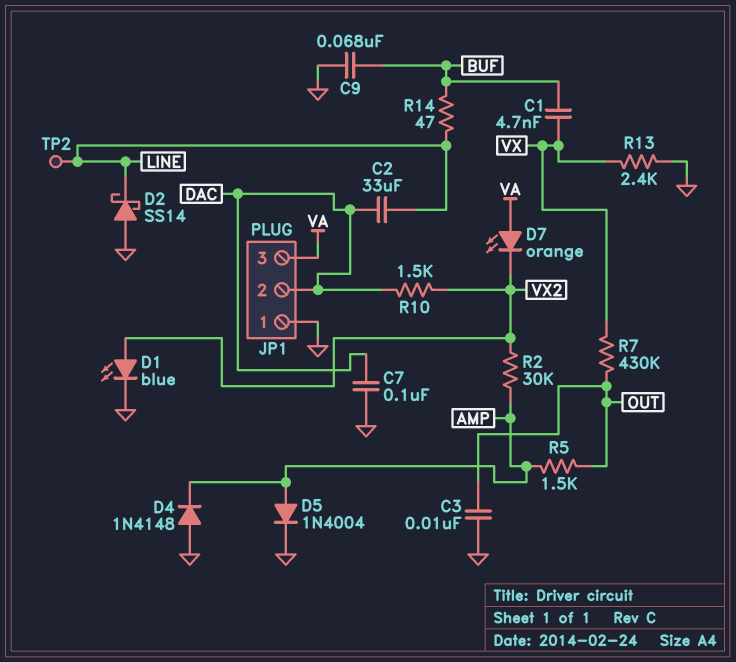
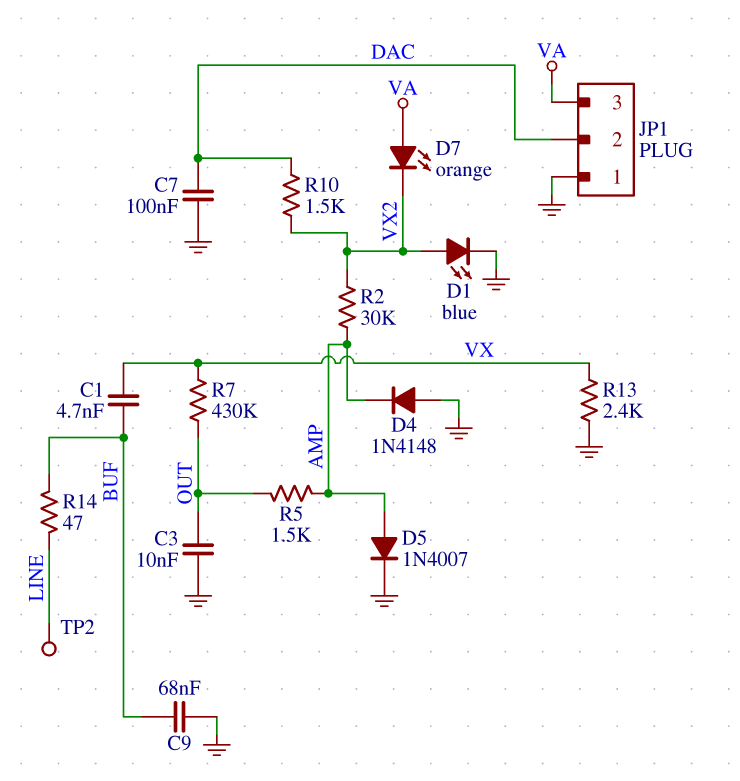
C2: 33uF (DAC, LINE) -> none
D2: schottky SS14 (A GND, K LINE) -> none
D5: diode 1N4004 (A AMP, K GND) -> diode 1N4007 (A AMP, K GND)

